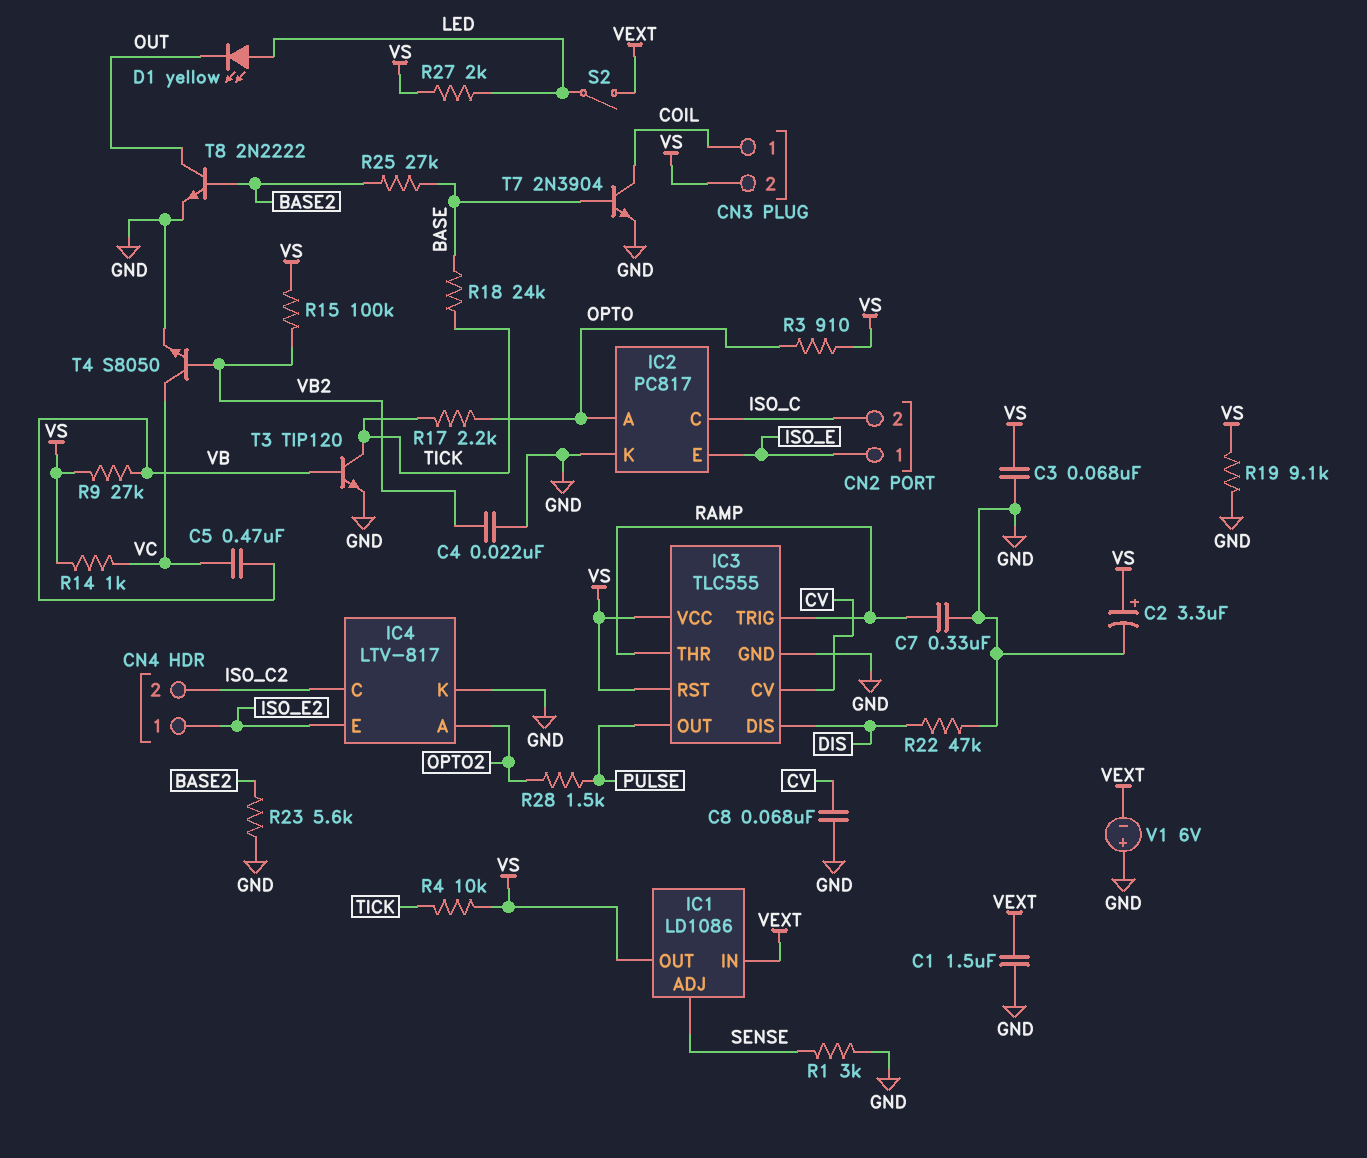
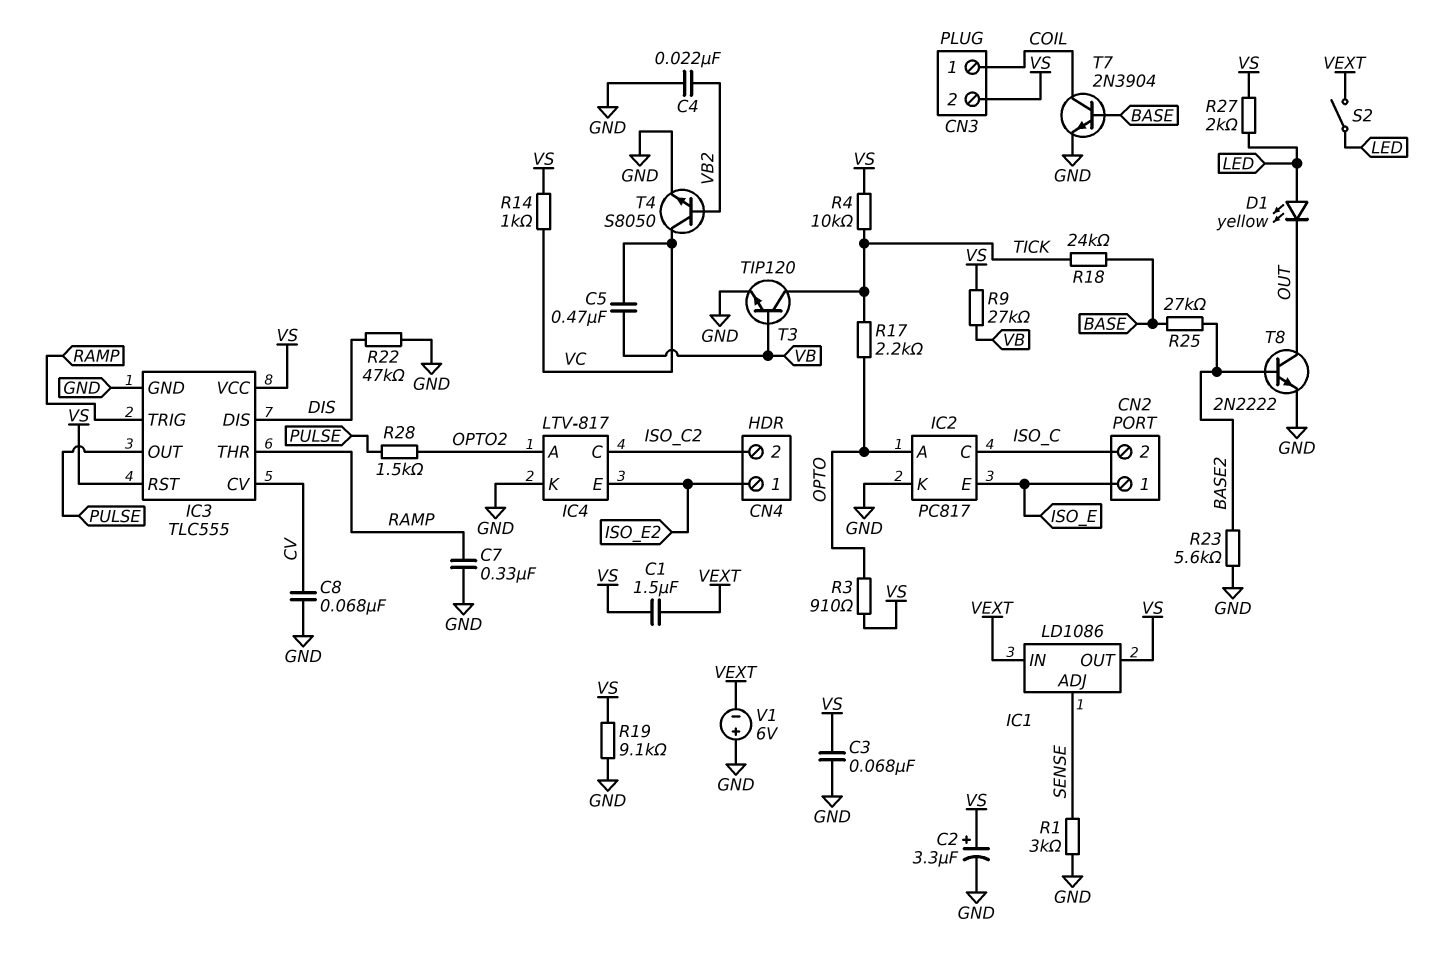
C1: 1.5uF (GND, VEXT) -> 1.5uF (VEXT, VS)
R15: 100k (VB2, VS) -> none

